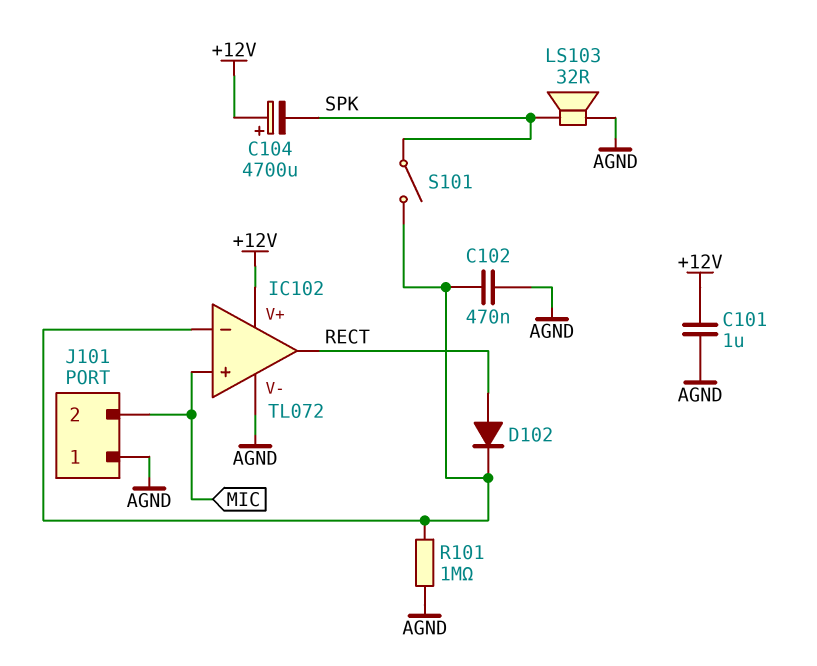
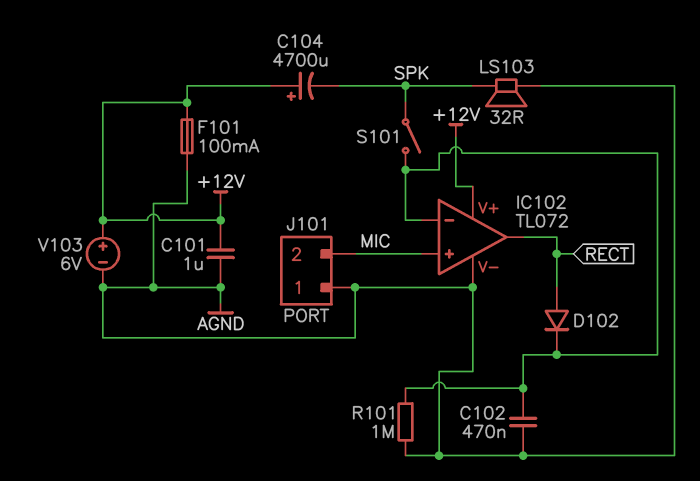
F101: none -> 100mA (+12V, AGND)
V103: none -> 6V (plus +12V, minus AGND)

